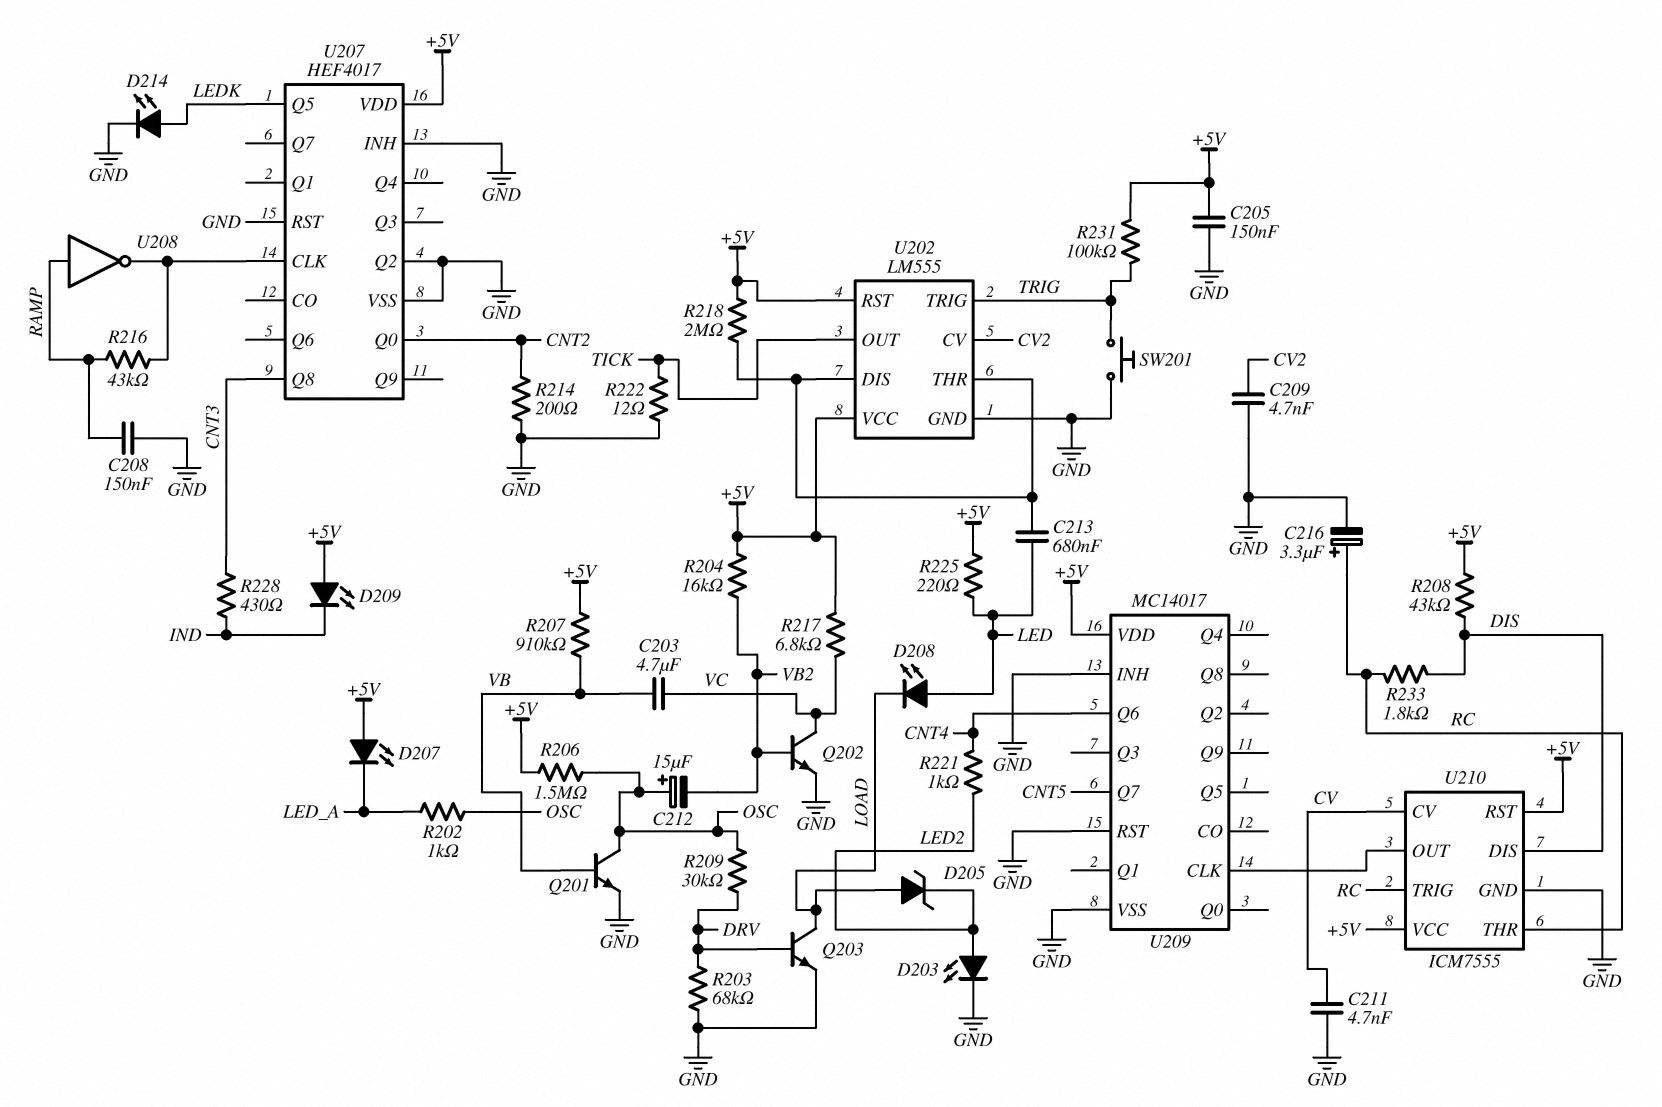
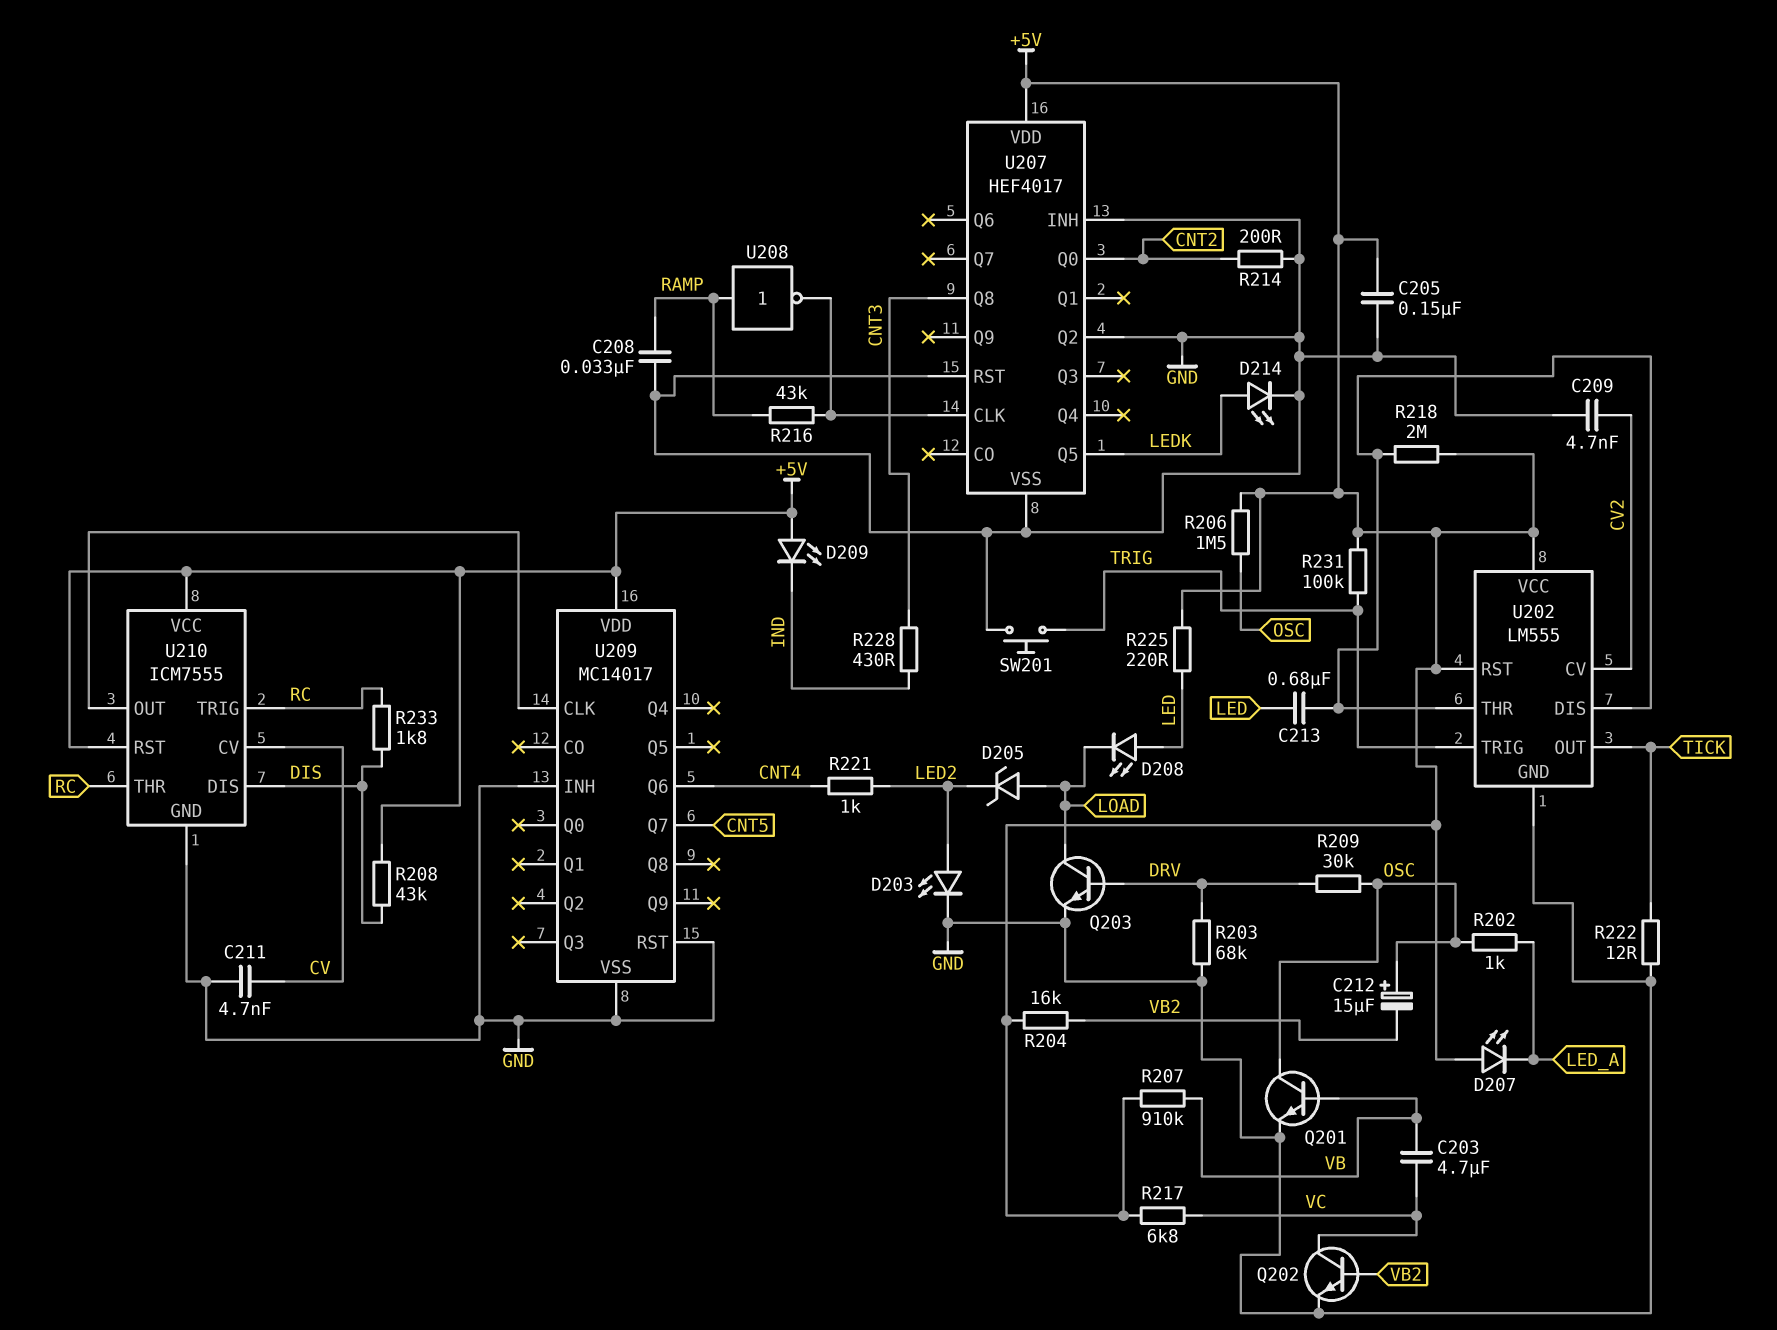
C208: 150nF (GND, RAMP) -> 33nF (GND, RAMP)
C216: 3.3uF (plus RC, minus GND) -> none

